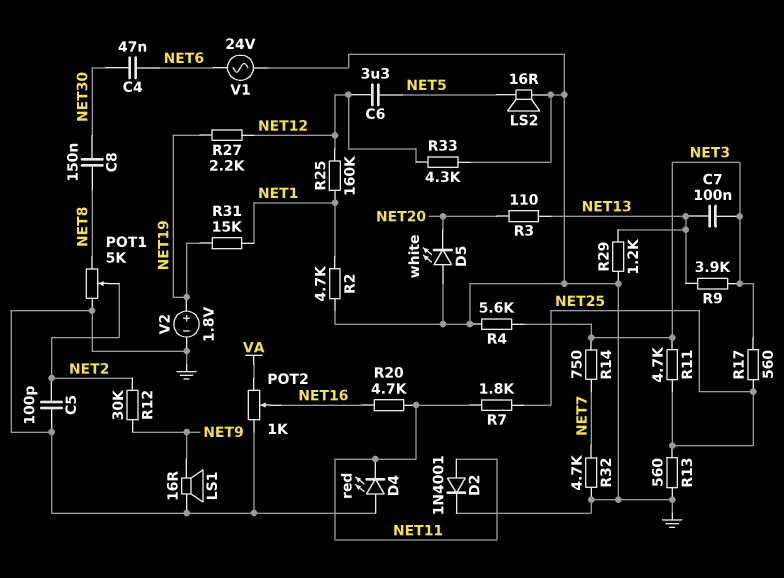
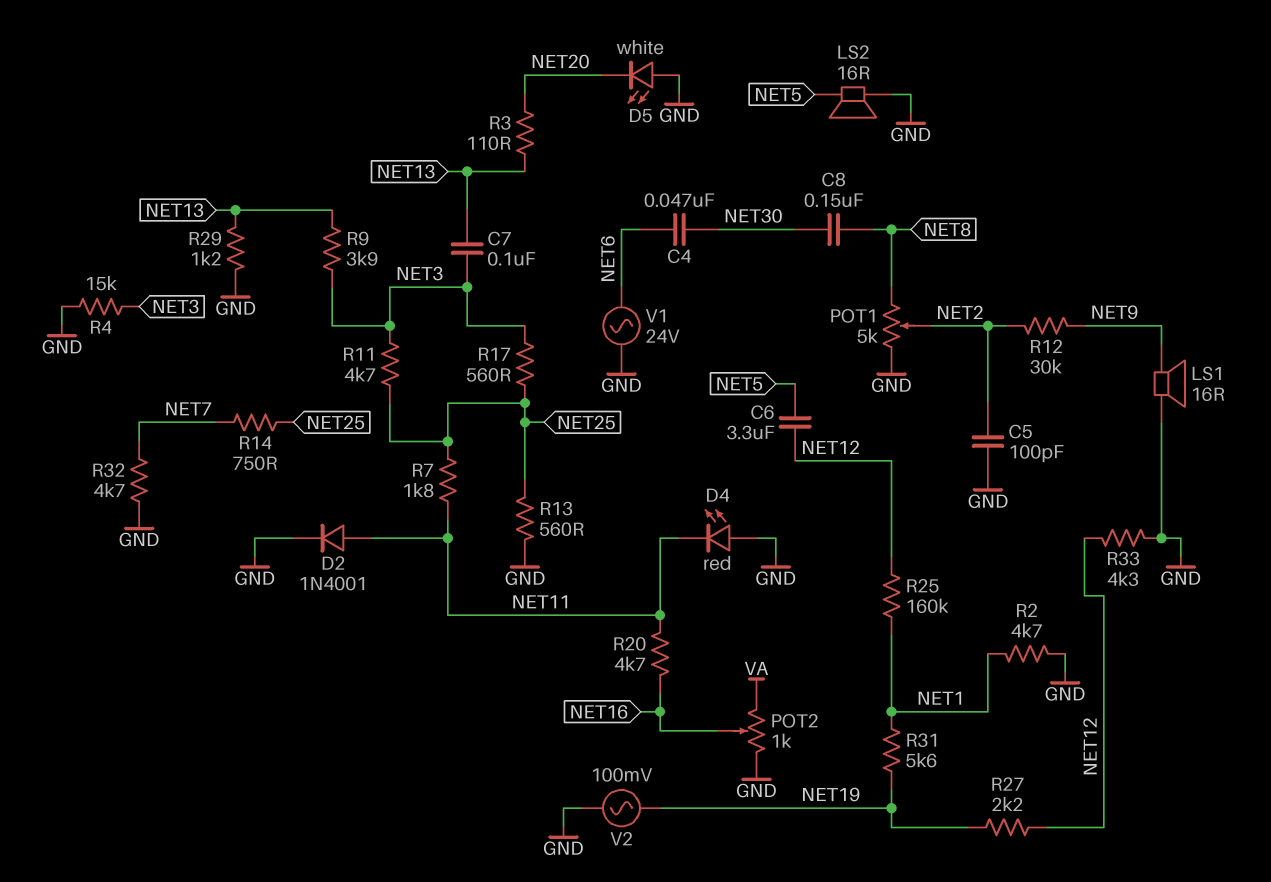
R4: 5.6k (GND, NET3) -> 15k (GND, NET3)
R14: 750 (NET3, NET7) -> 750 (NET7, NET25)
R31: 15k (NET1, NET19) -> 5.6k (NET1, NET19)
V2: 1.8V (plus NET19, minus GND) -> AC 100mV (GND, NET19)

